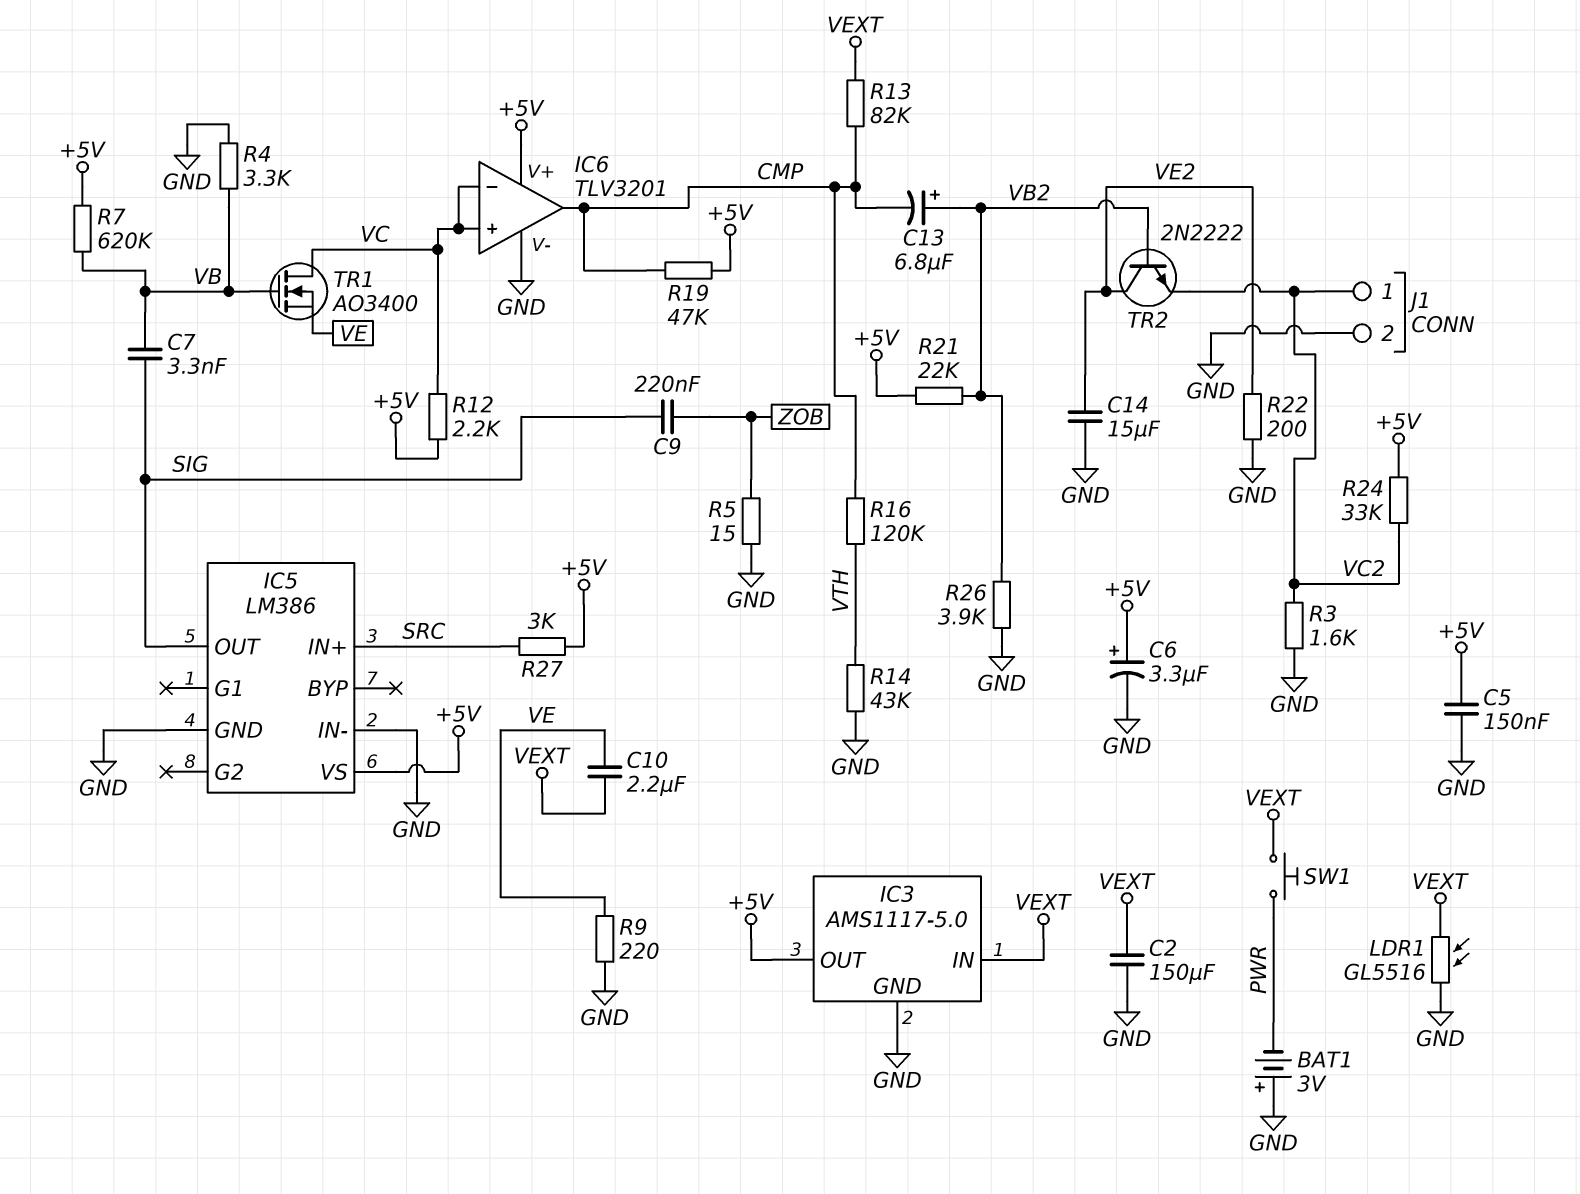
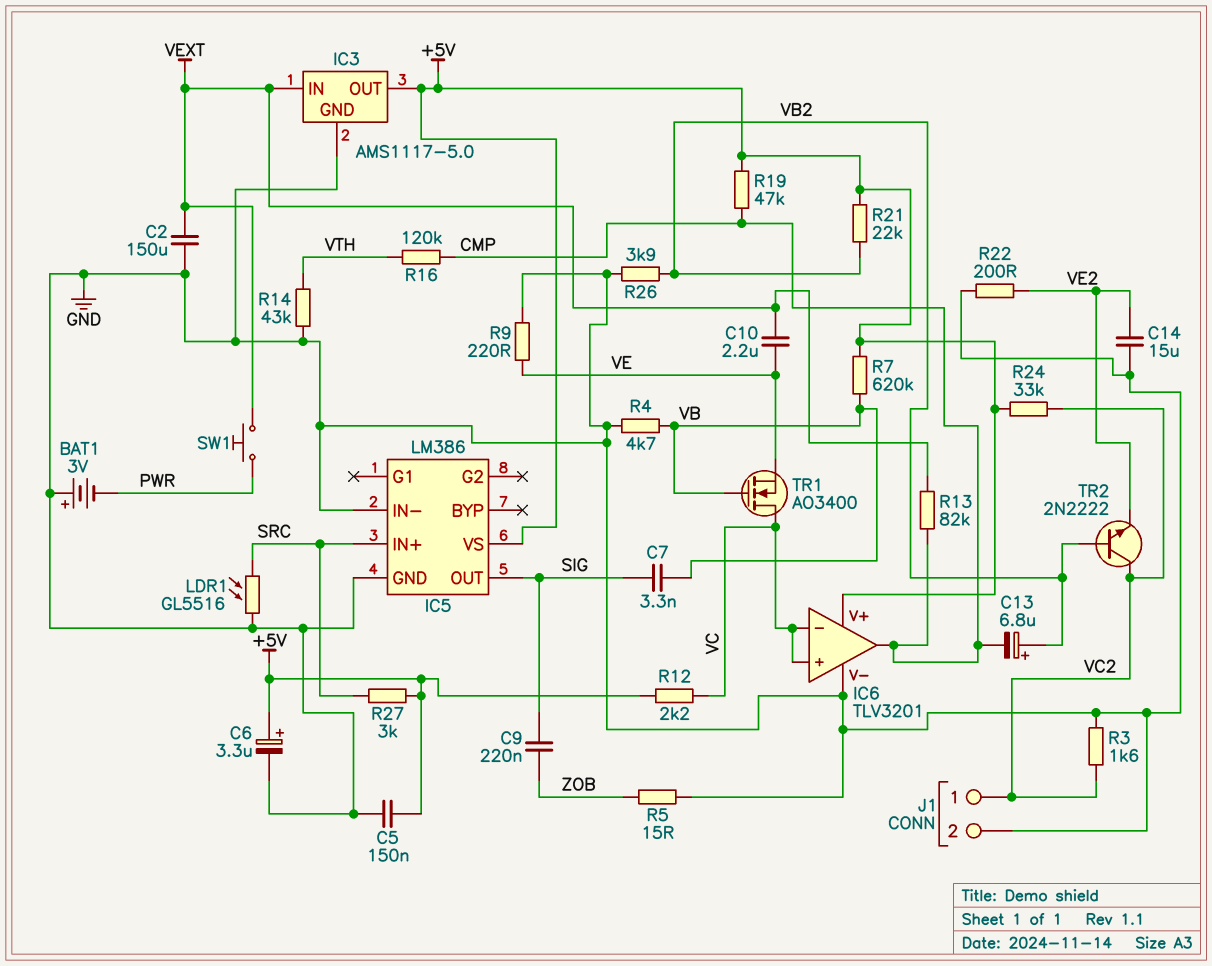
LDR1: GL5516 (GND, VEXT) -> GL5516 (GND, SRC)
R4: 3.3k (GND, VB) -> 4.7k (GND, VB)
TR2: NPN 2N2222 (B VB2, C VE2, E VC2) -> NPN 2N2222 (B VB2, C VC2, E VE2)

